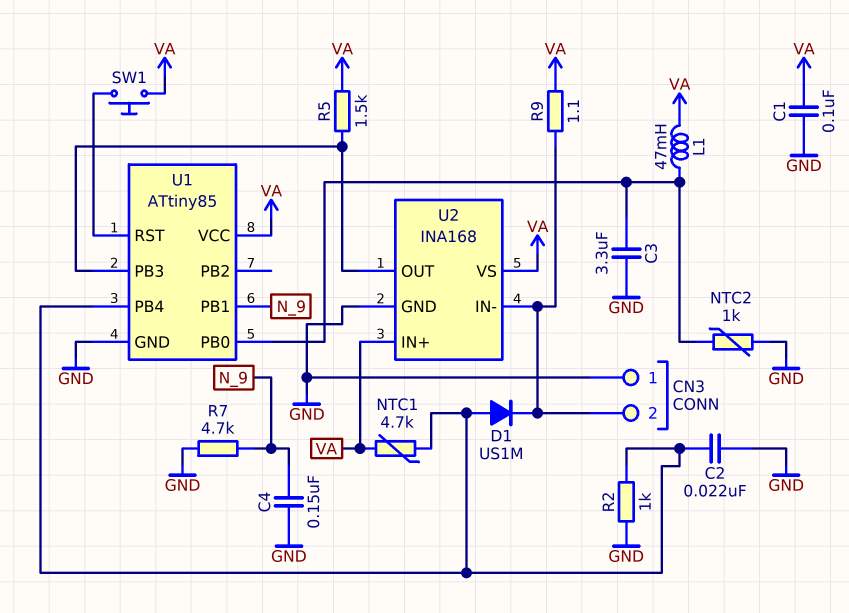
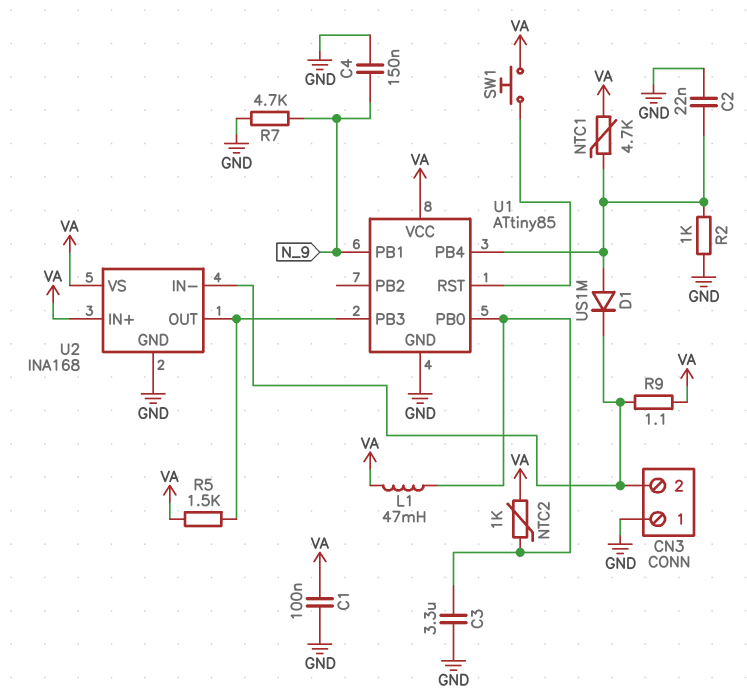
NTC2: 1k (GND, U1/PB0) -> 1k (U1/PB0, VA)

